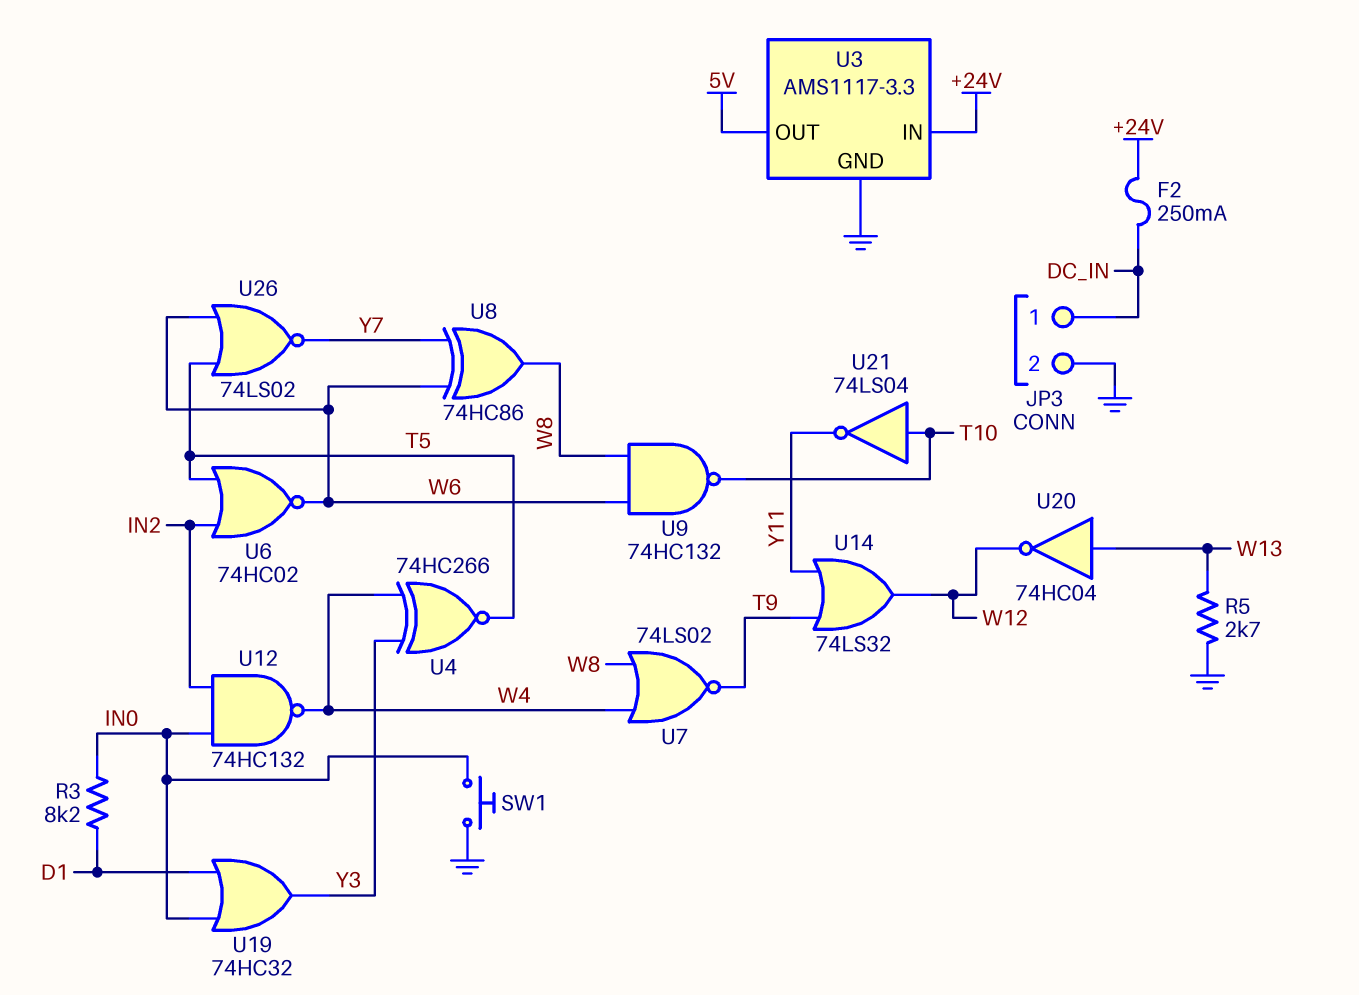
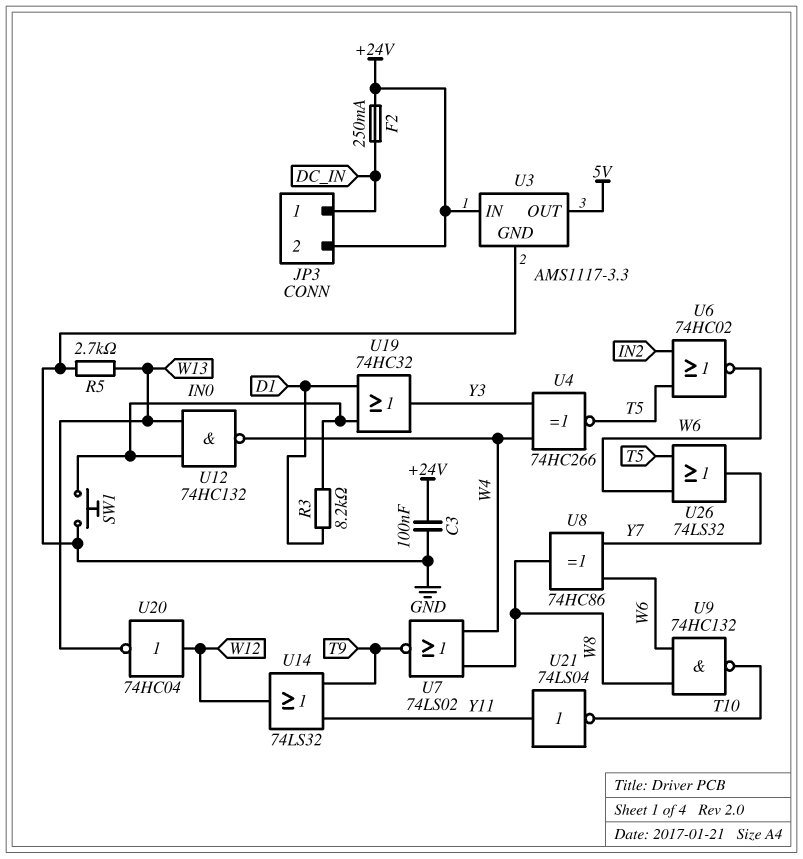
C3: none -> 100nF (+24V, GND)
JP3 pin 2: GND -> +24V
U12: NAND 74HC132 (in IN0, in IN2, out W4) -> NAND 74HC132 (in IN0, in W13, out W4)
U20: NOT 74HC04 (in W13, out W12) -> NOT 74HC04 (in W12, out W13)
U21: NOT 74LS04 (in T10, out Y11) -> NOT 74LS04 (in Y11, out T10)
U26: NOR 74LS02 (in T5, in W6, out Y7) -> OR 74LS32 (in T5, in W6, out Y7)

